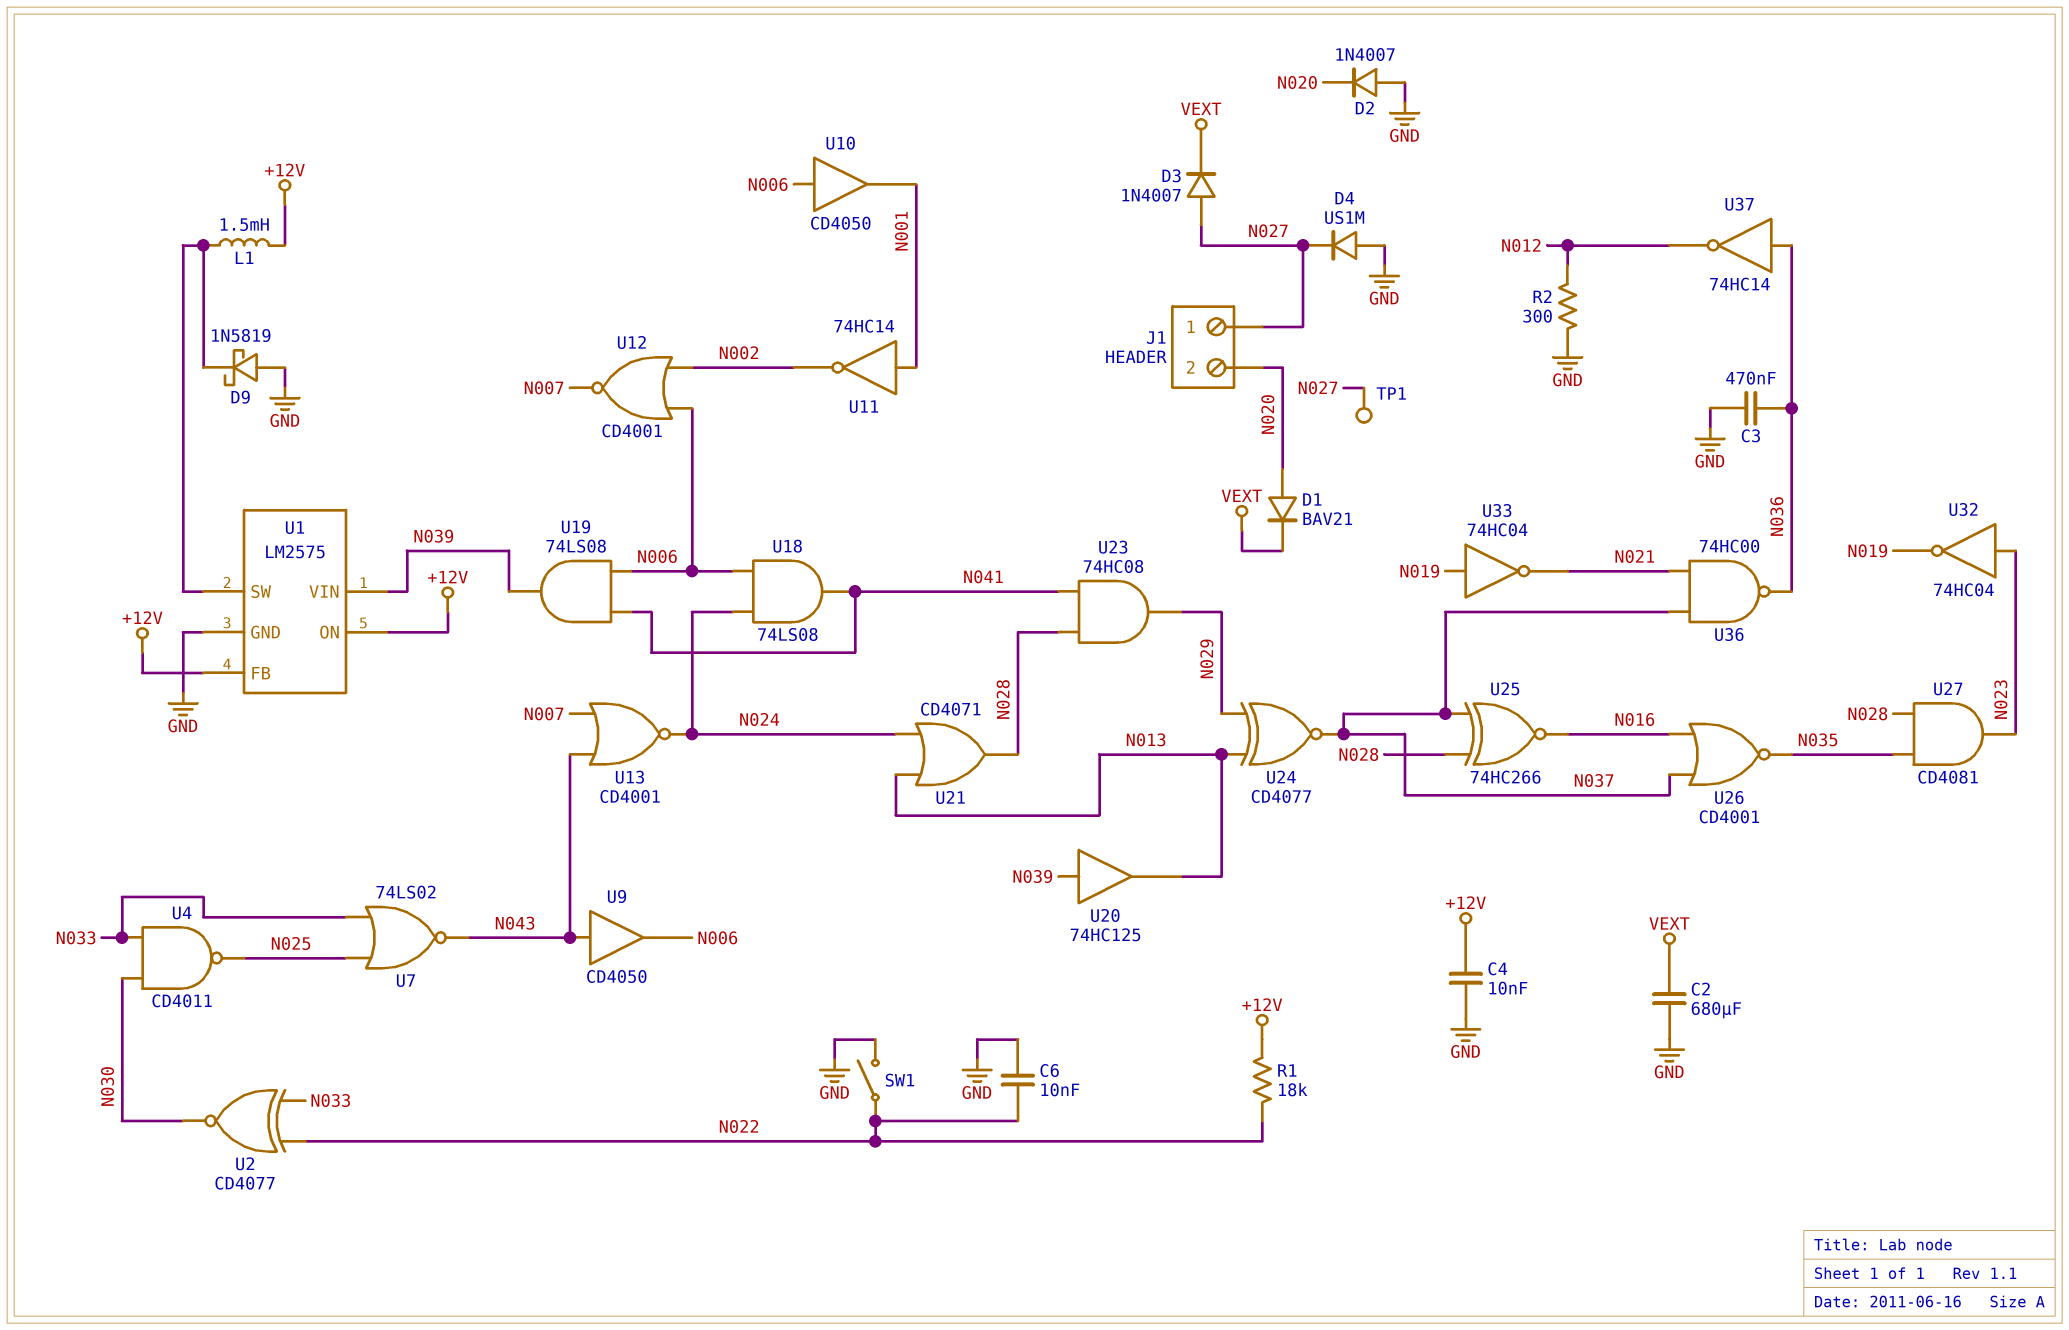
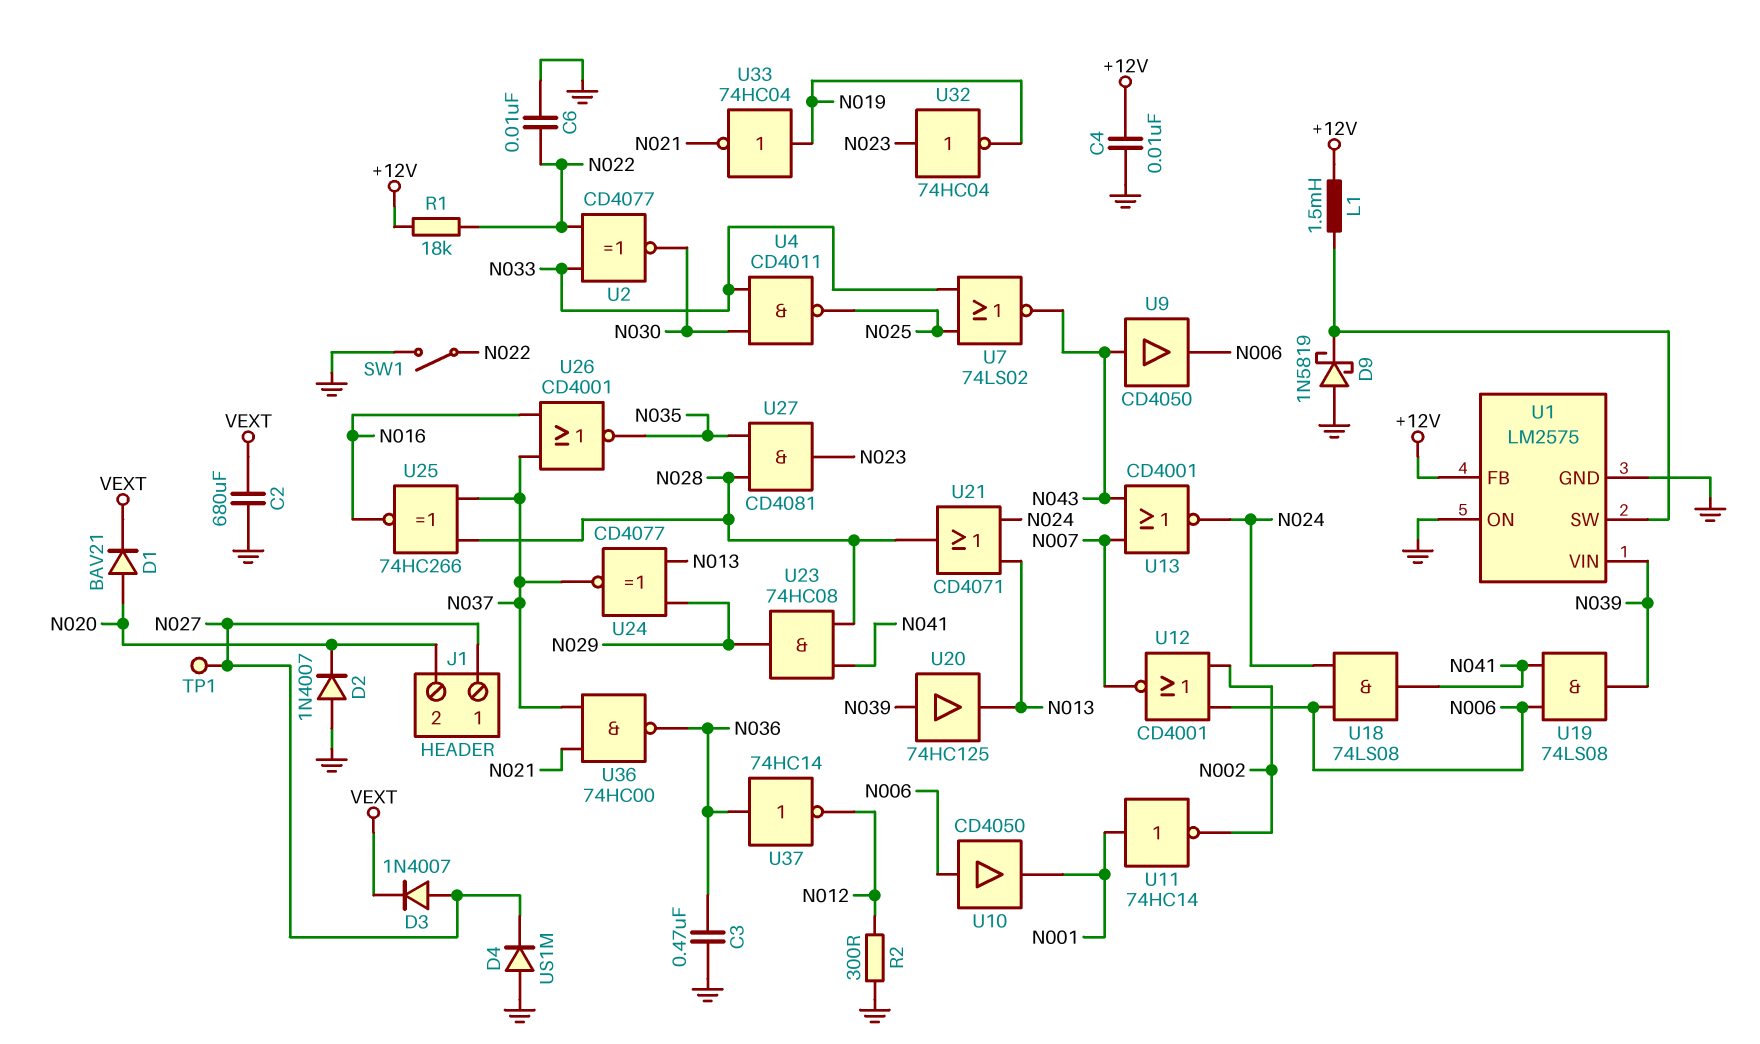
U1 pin ON: +12V -> GND

